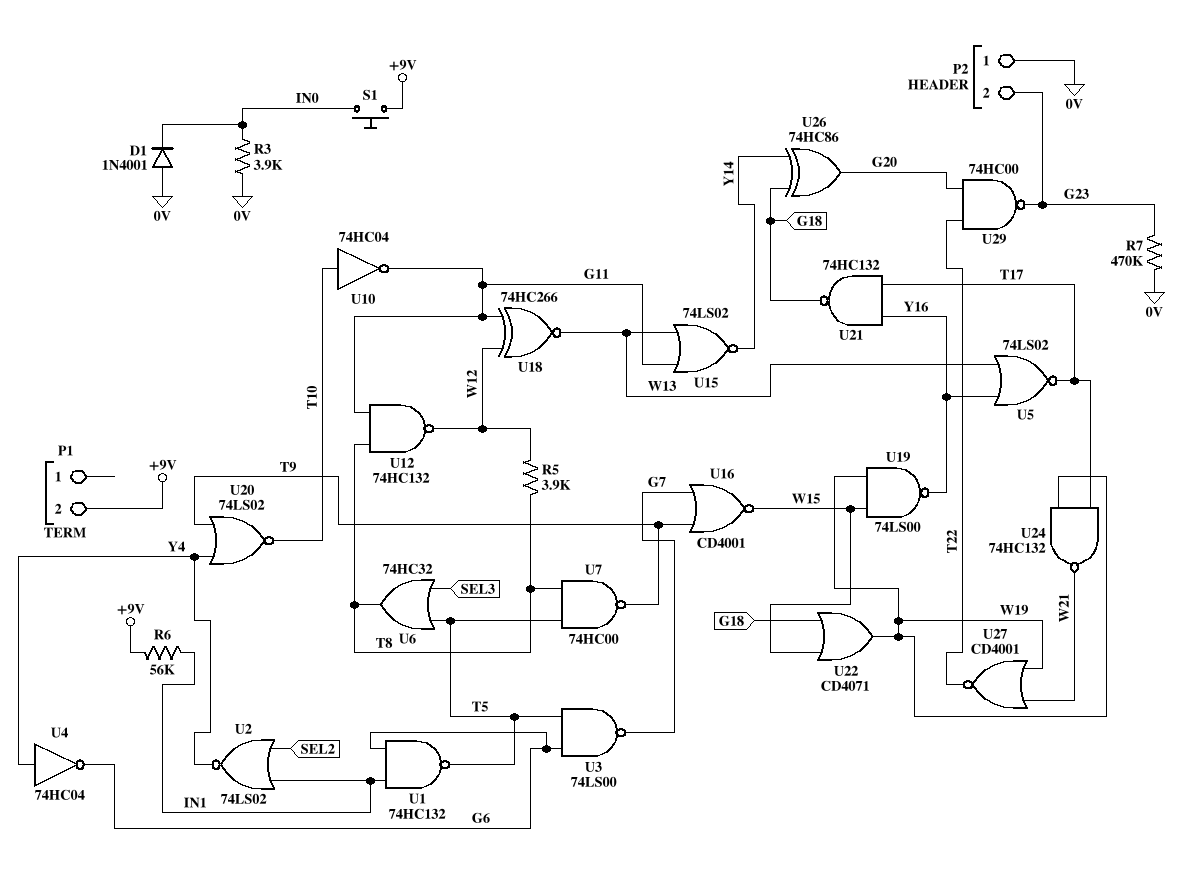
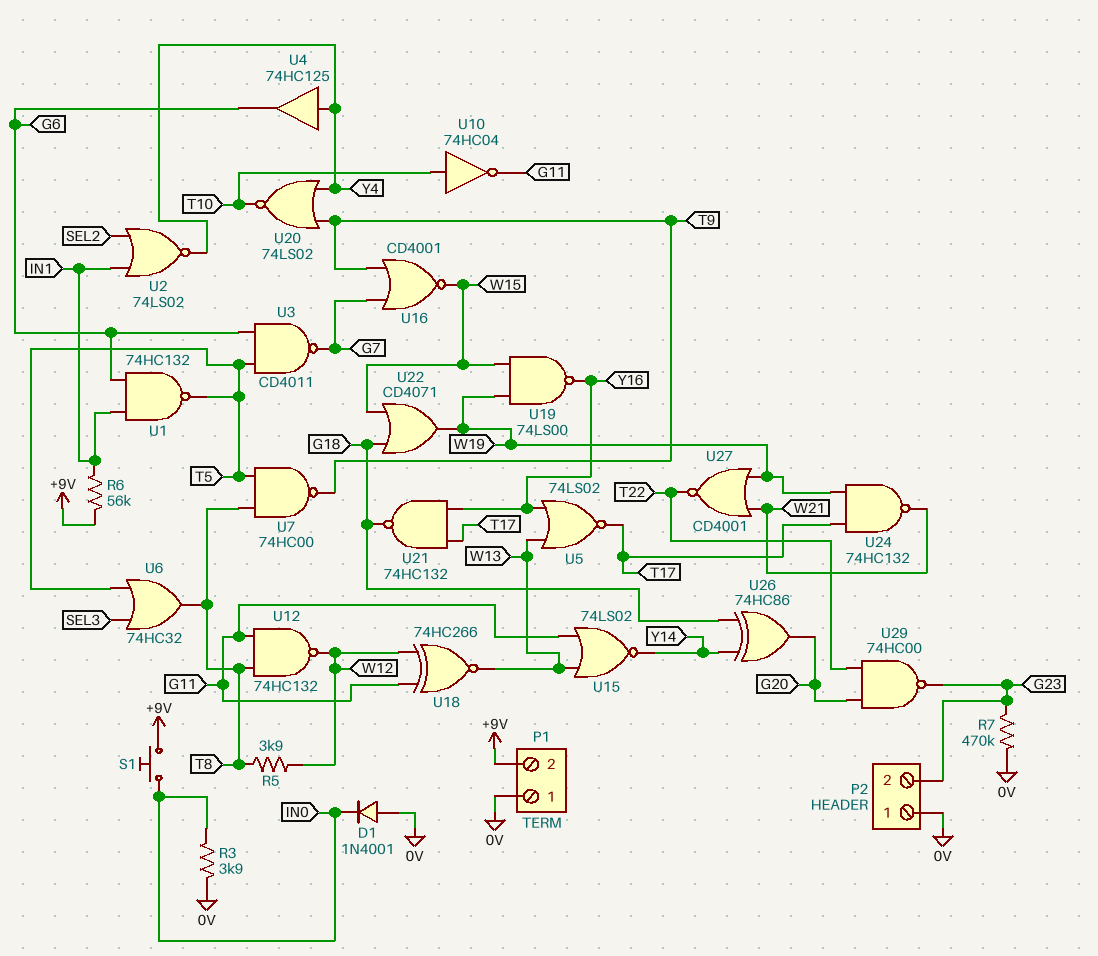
P1 pin 1: none -> 0V
U3: NAND 74LS00 (in G6, in T5, out G7) -> NAND CD4011 (in G6, in T5, out G7)
U4: NOT 74HC04 (in Y4, out G6) -> buffer 74HC125 (in Y4, out G6)

